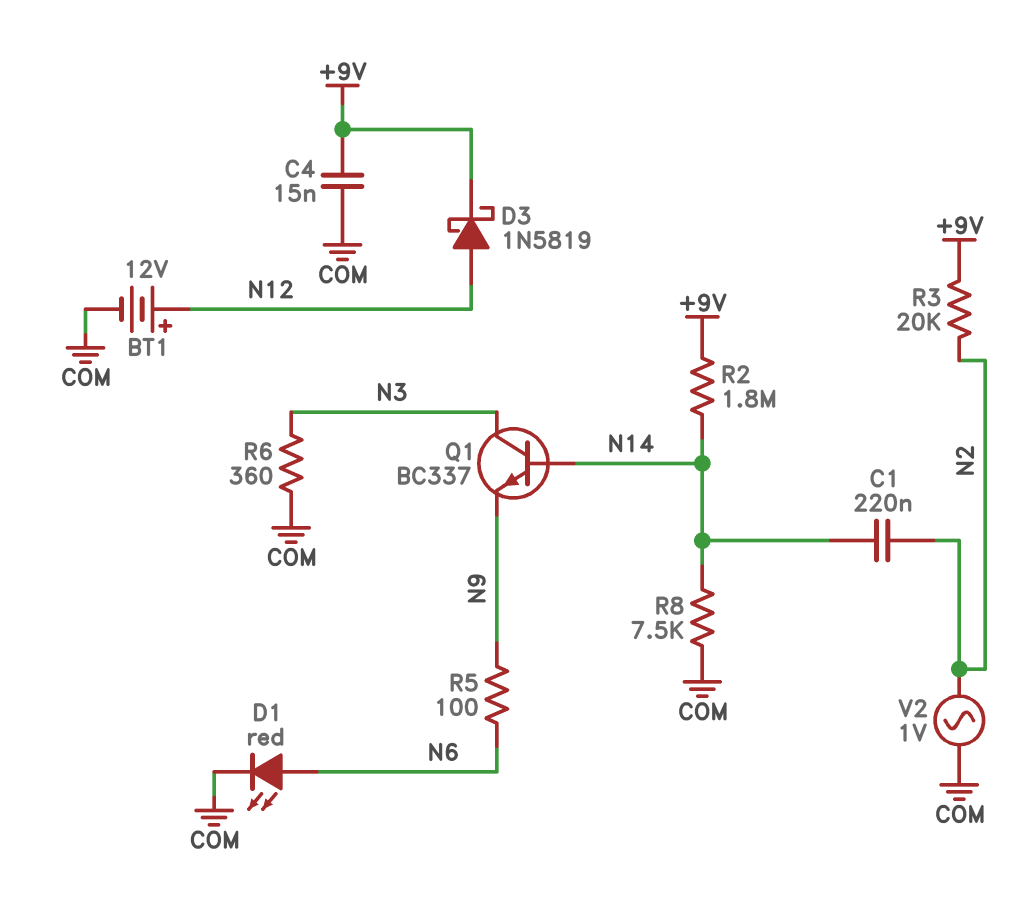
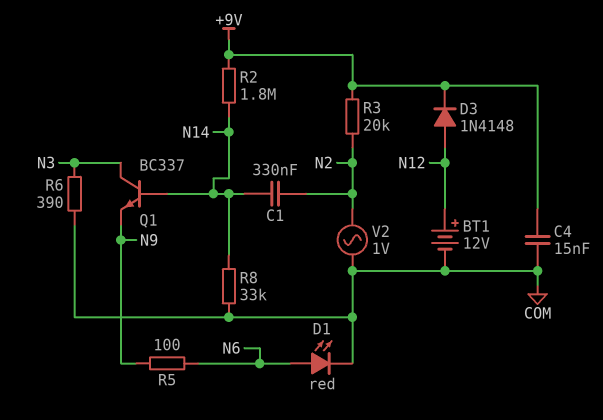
C1: 220nF (N2, N14) -> 330nF (N2, N14)
D3: schottky 1N5819 (A N12, K +9V) -> diode 1N4148 (A N12, K +9V)
R6: 360 (COM, N3) -> 390 (COM, N3)
R8: 7.5k (COM, N14) -> 33k (COM, N14)

